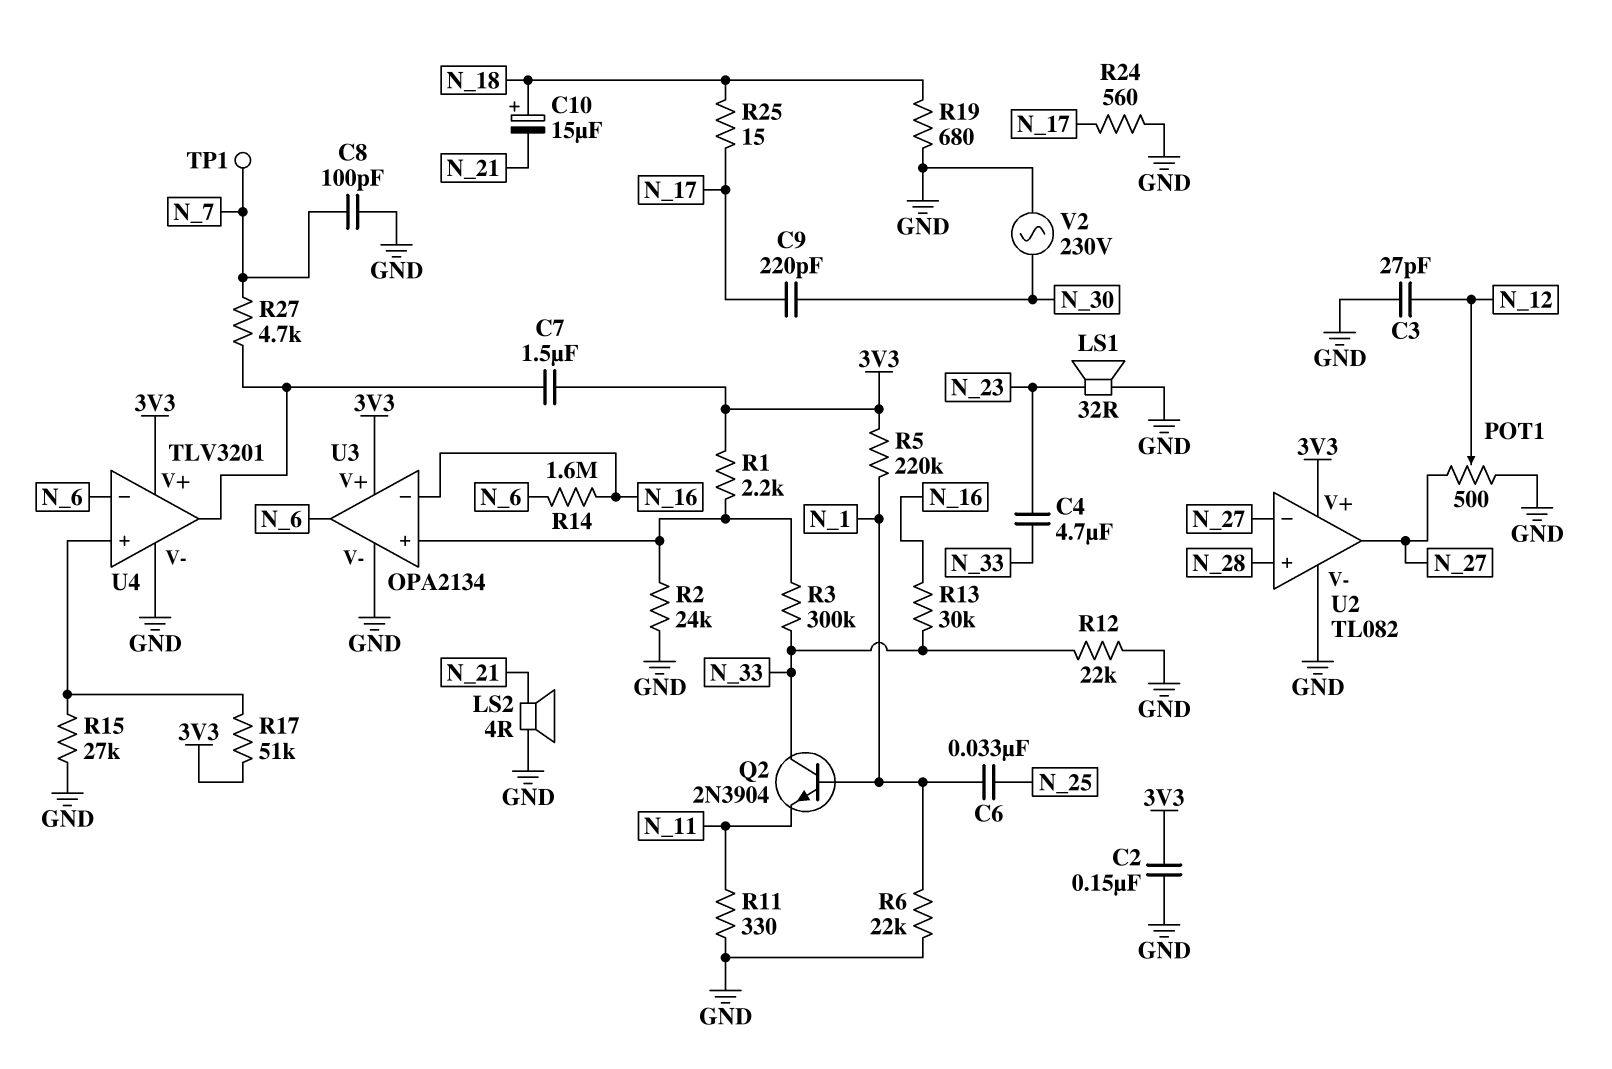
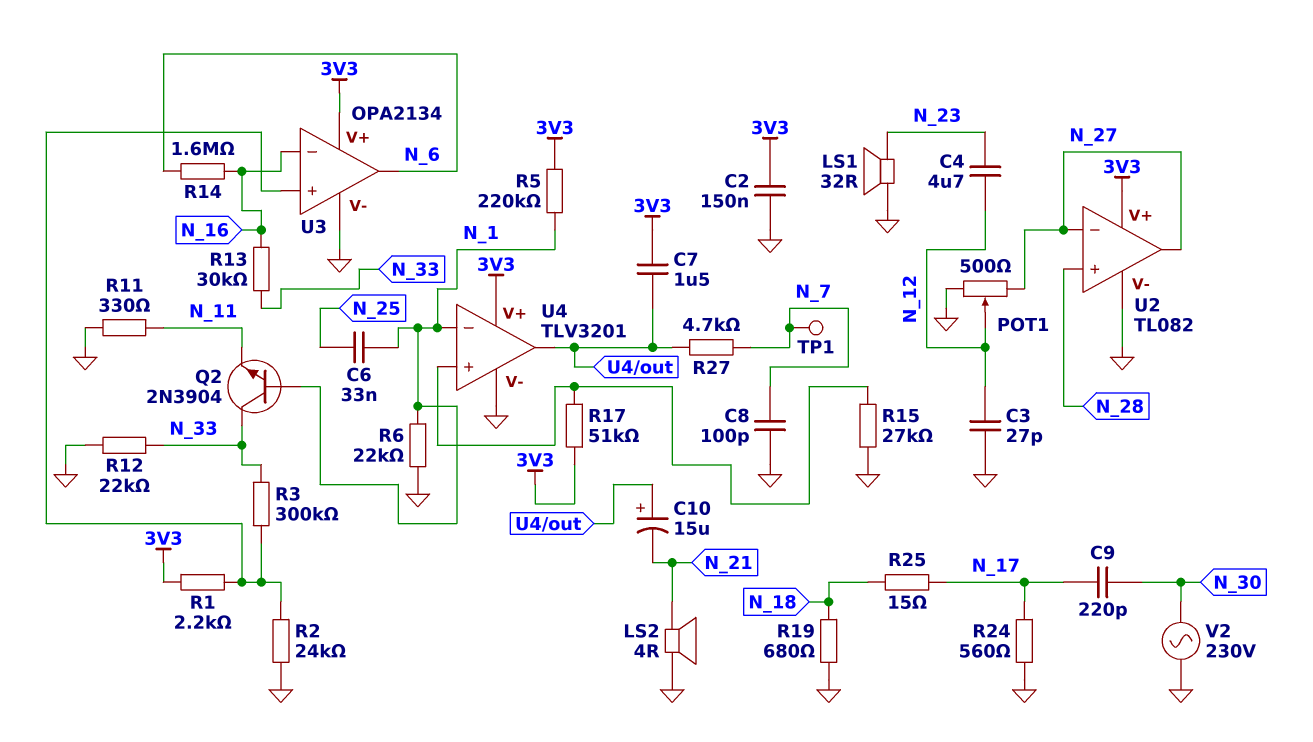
C4: 4.7uF (N_23, N_33) -> 4.7uF (N_12, N_23)
C10: 15uF (plus N_18, minus N_21) -> 15uF (plus U4/out, minus N_21)
U4 pin in-: N_6 -> N_1

